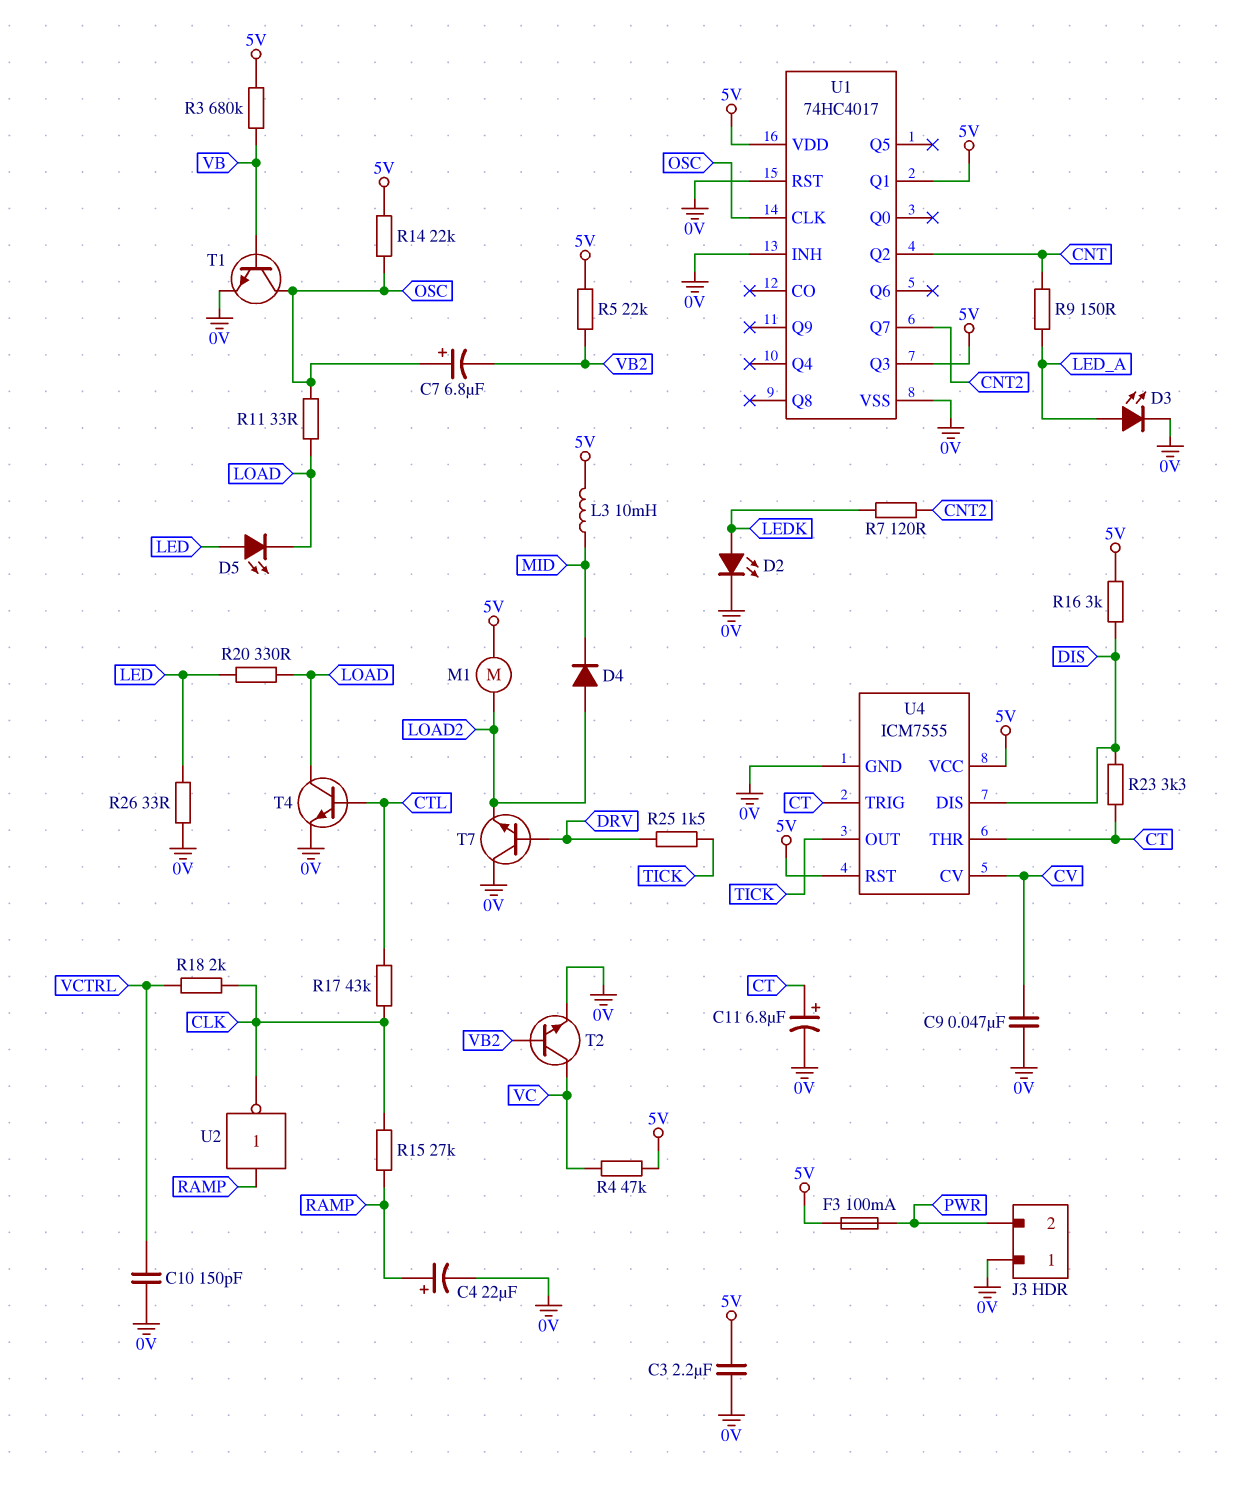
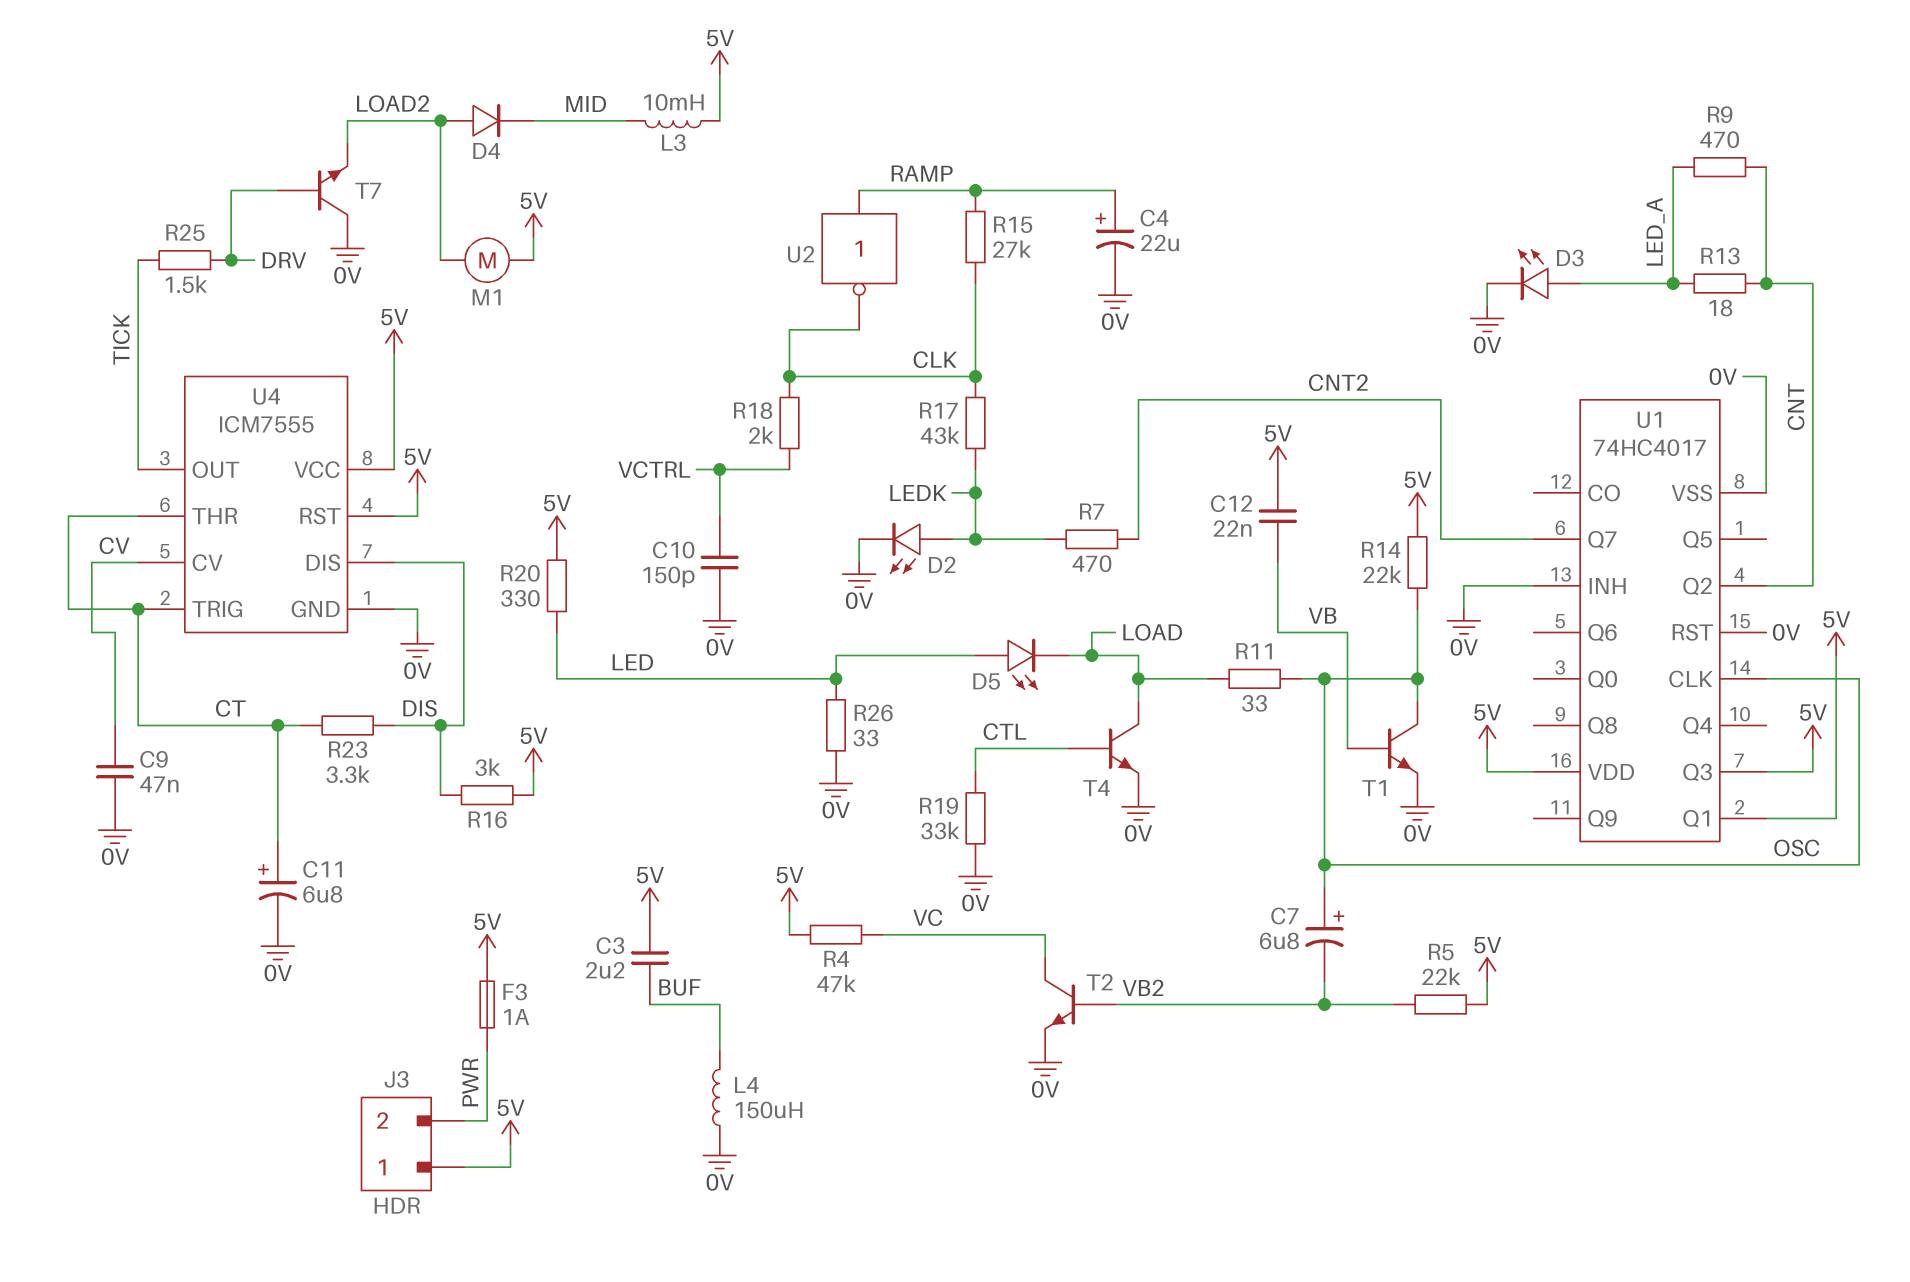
C3: 2.2uF (0V, 5V) -> 2.2uF (5V, BUF)
C12: none -> 22nF (5V, VB)
F3: 100mA (5V, PWR) -> 1A (5V, PWR)
J3 pin 1: 0V -> 5V
L4: none -> 150uH (0V, BUF)
R3: 680k (5V, VB) -> none
R7: 120 (CNT2, LEDK) -> 470 (CNT2, LEDK)
R9: 150 (CNT, LED_A) -> 470 (CNT, LED_A)
R13: none -> 18 (CNT, LED_A)
R17: 43k (CLK, CTL) -> 43k (CLK, LEDK)
R19: none -> 33k (0V, CTL)
R20: 330 (LED, LOAD) -> 330 (5V, LED)

